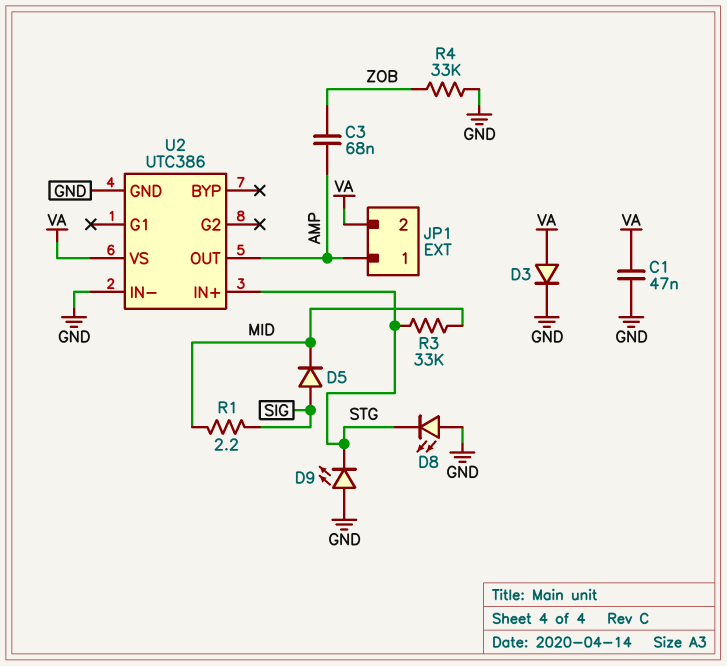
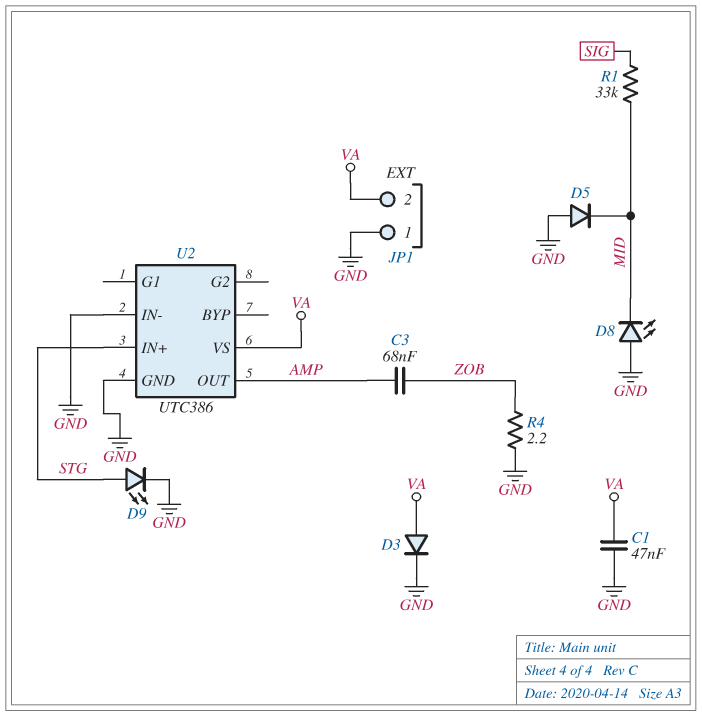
D5: diode (A SIG, K MID) -> diode (A GND, K MID)
D8: LED (A GND, K STG) -> LED (A GND, K MID)
D9: LED (A GND, K STG) -> LED (A STG, K GND)
JP1 pin 1: AMP -> GND
R1: 2.2 (MID, SIG) -> 33k (MID, SIG)
R3: 33k (MID, STG) -> none
R4: 33k (GND, ZOB) -> 2.2 (GND, ZOB)

